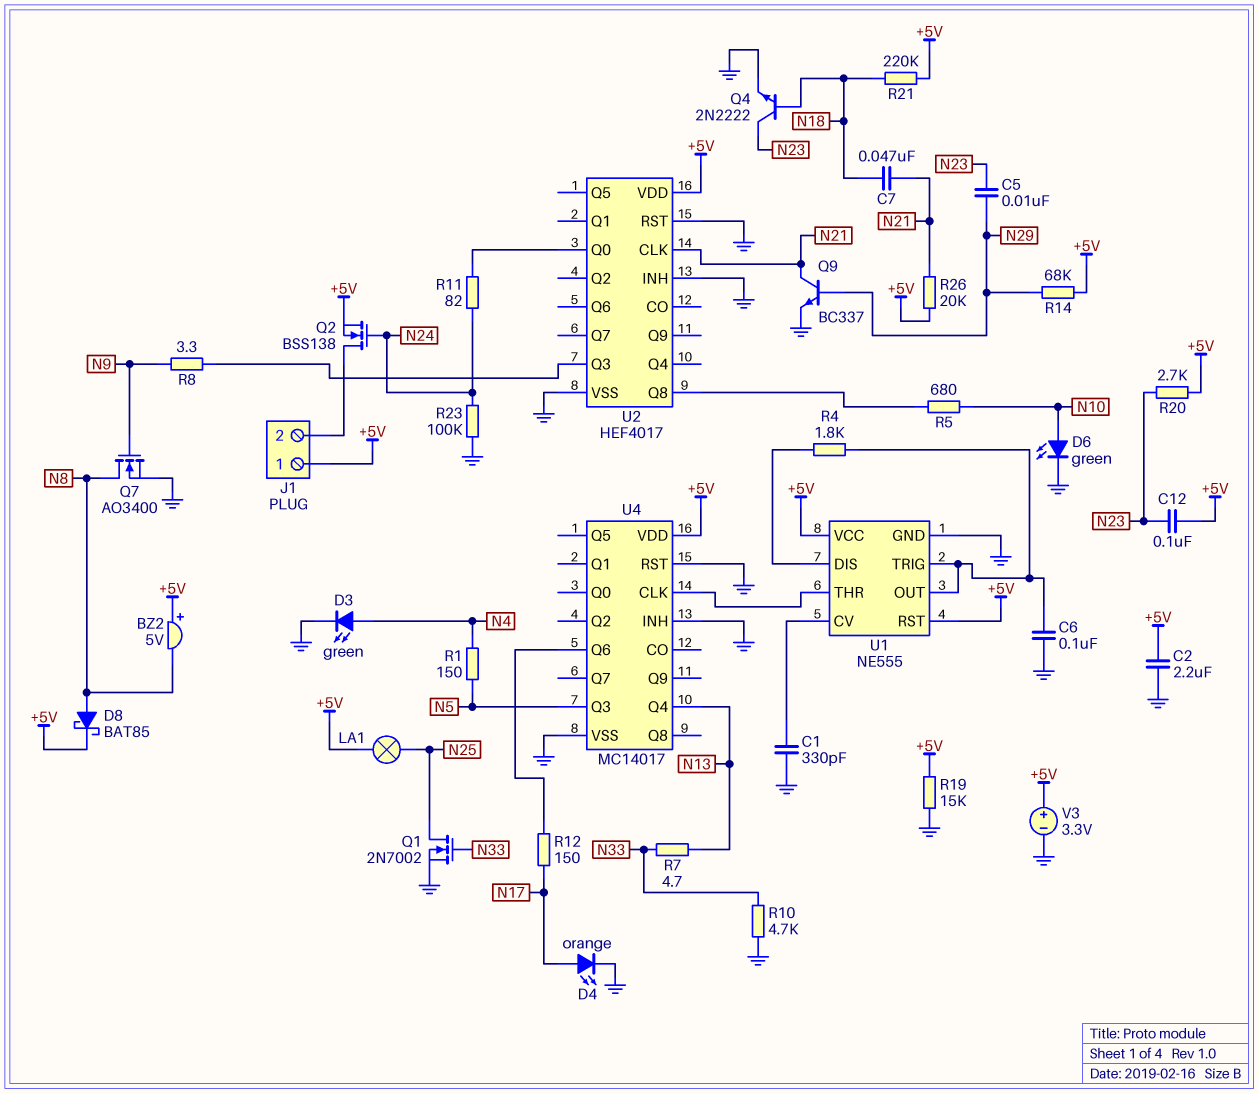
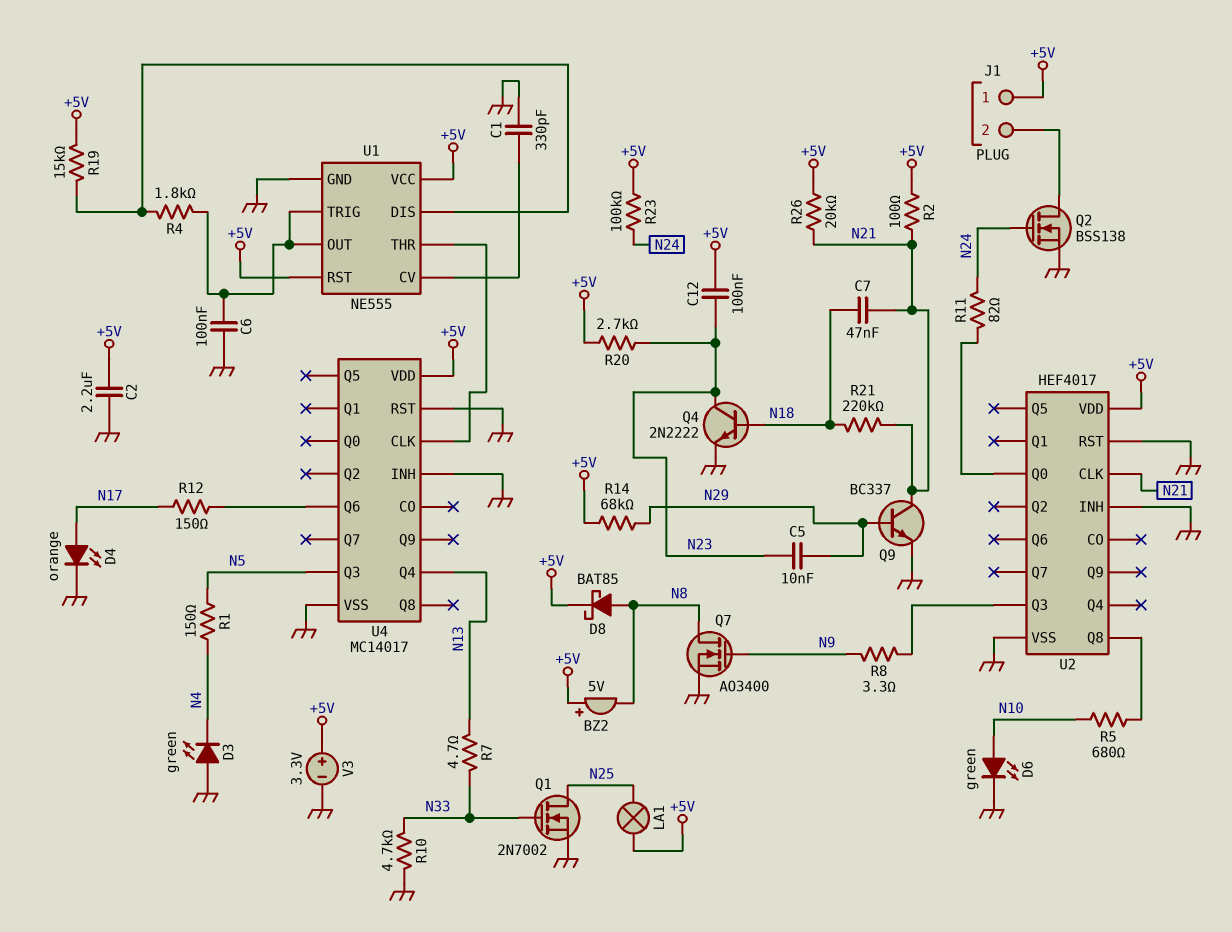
D3: LED green (A N4, K GND) -> LED green (A GND, K N4)
Q2: NMOS BSS138 (G N24, D J1/2, S +5V) -> NMOS BSS138 (G N24, D J1/2, S GND)
R2: none -> 100 (+5V, N21)
R19: 15k (+5V, GND) -> 15k (+5V, U1/DIS)
R21: 220k (+5V, N18) -> 220k (N18, N21)
R23: 100k (GND, N24) -> 100k (+5V, N24)

